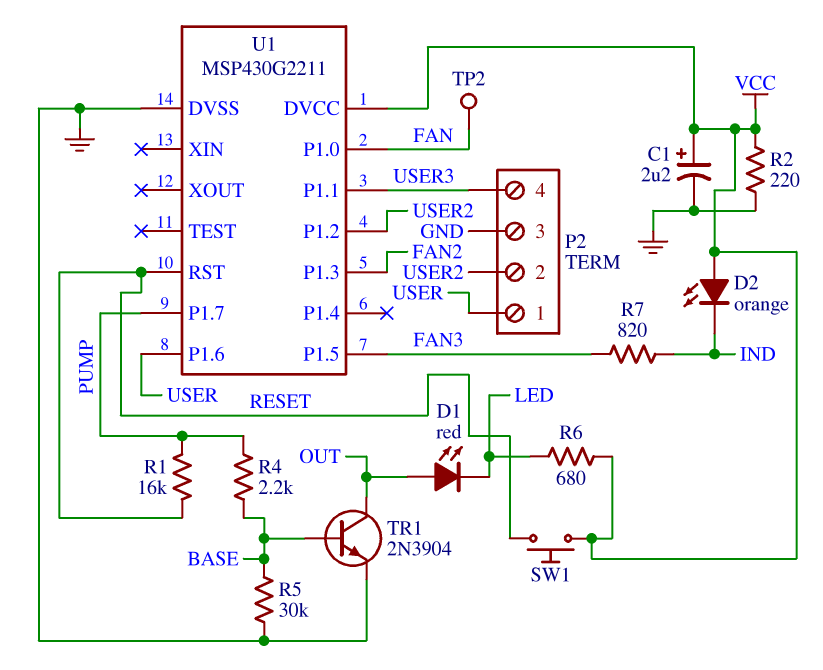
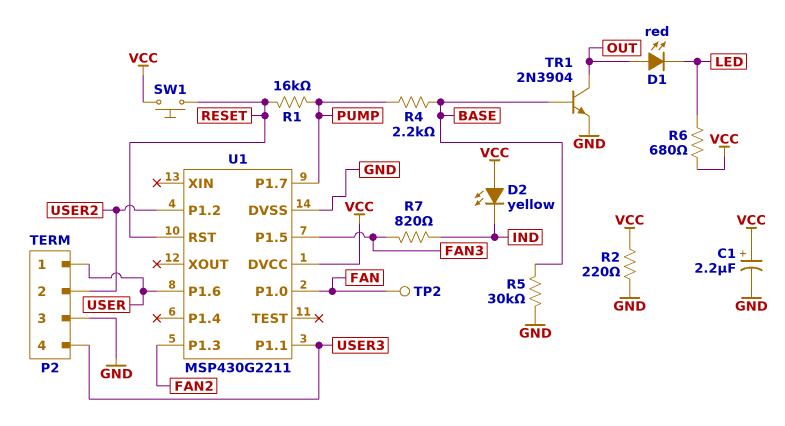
D2: LED orange (A VCC, K IND) -> LED yellow (A VCC, K IND)

